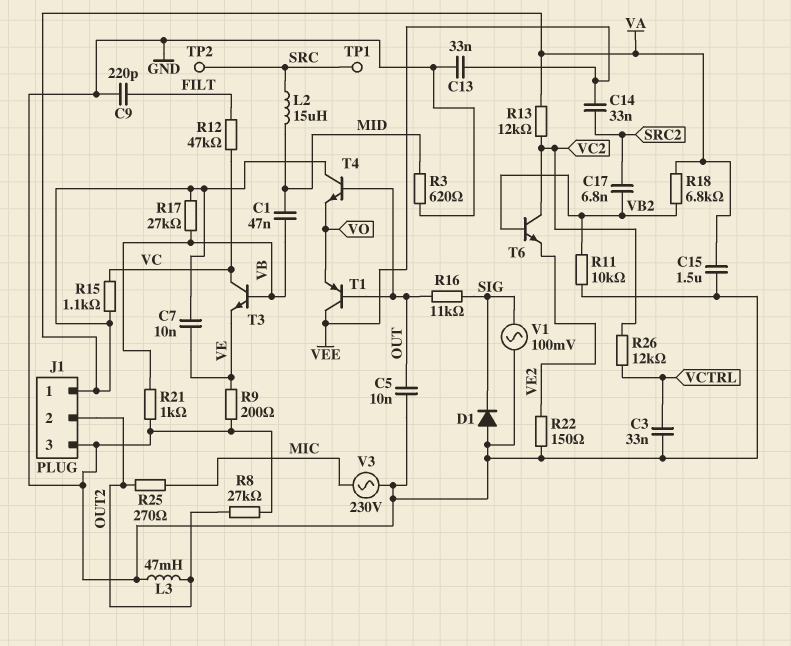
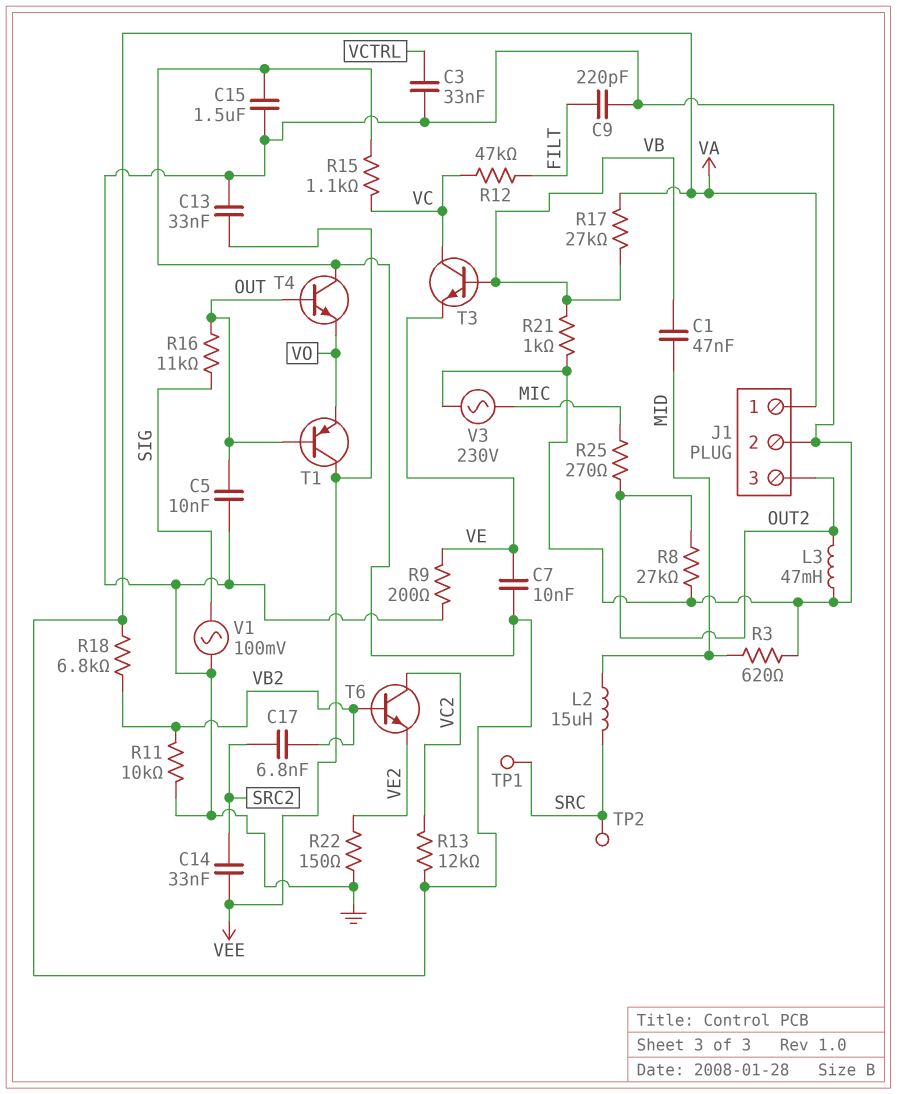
D1: diode (A GND, K SIG) -> none
J1 pin 2: OUT2 -> GND
J1 pin 3: GND -> OUT2
R26: 12k (VC2, VCTRL) -> none

